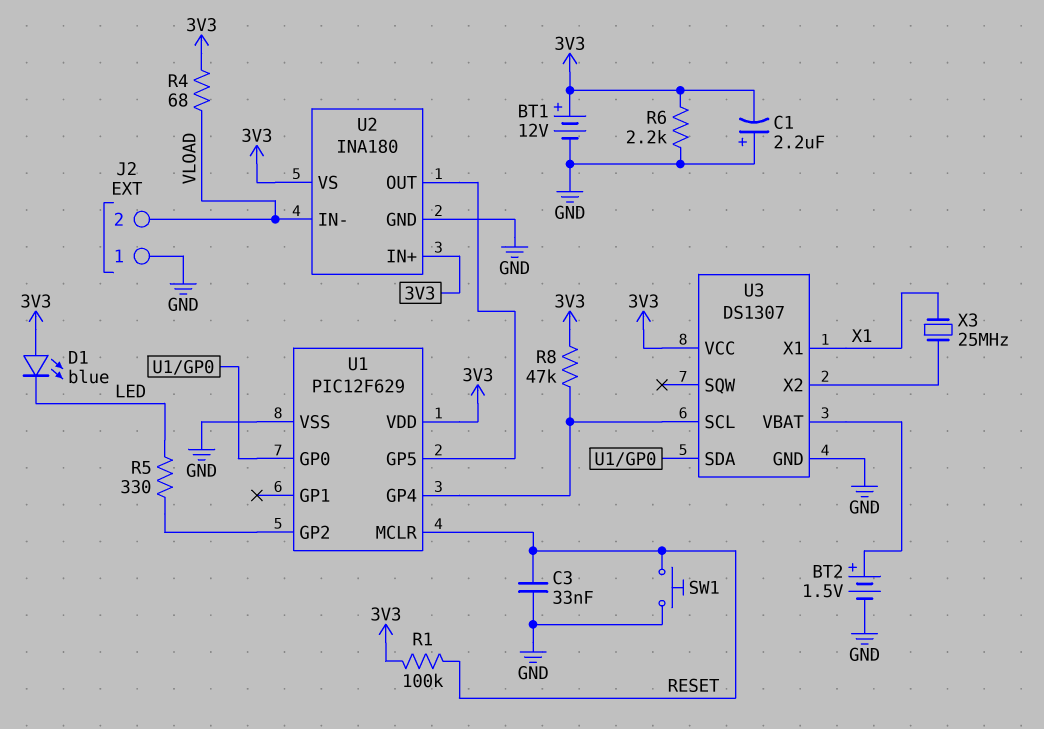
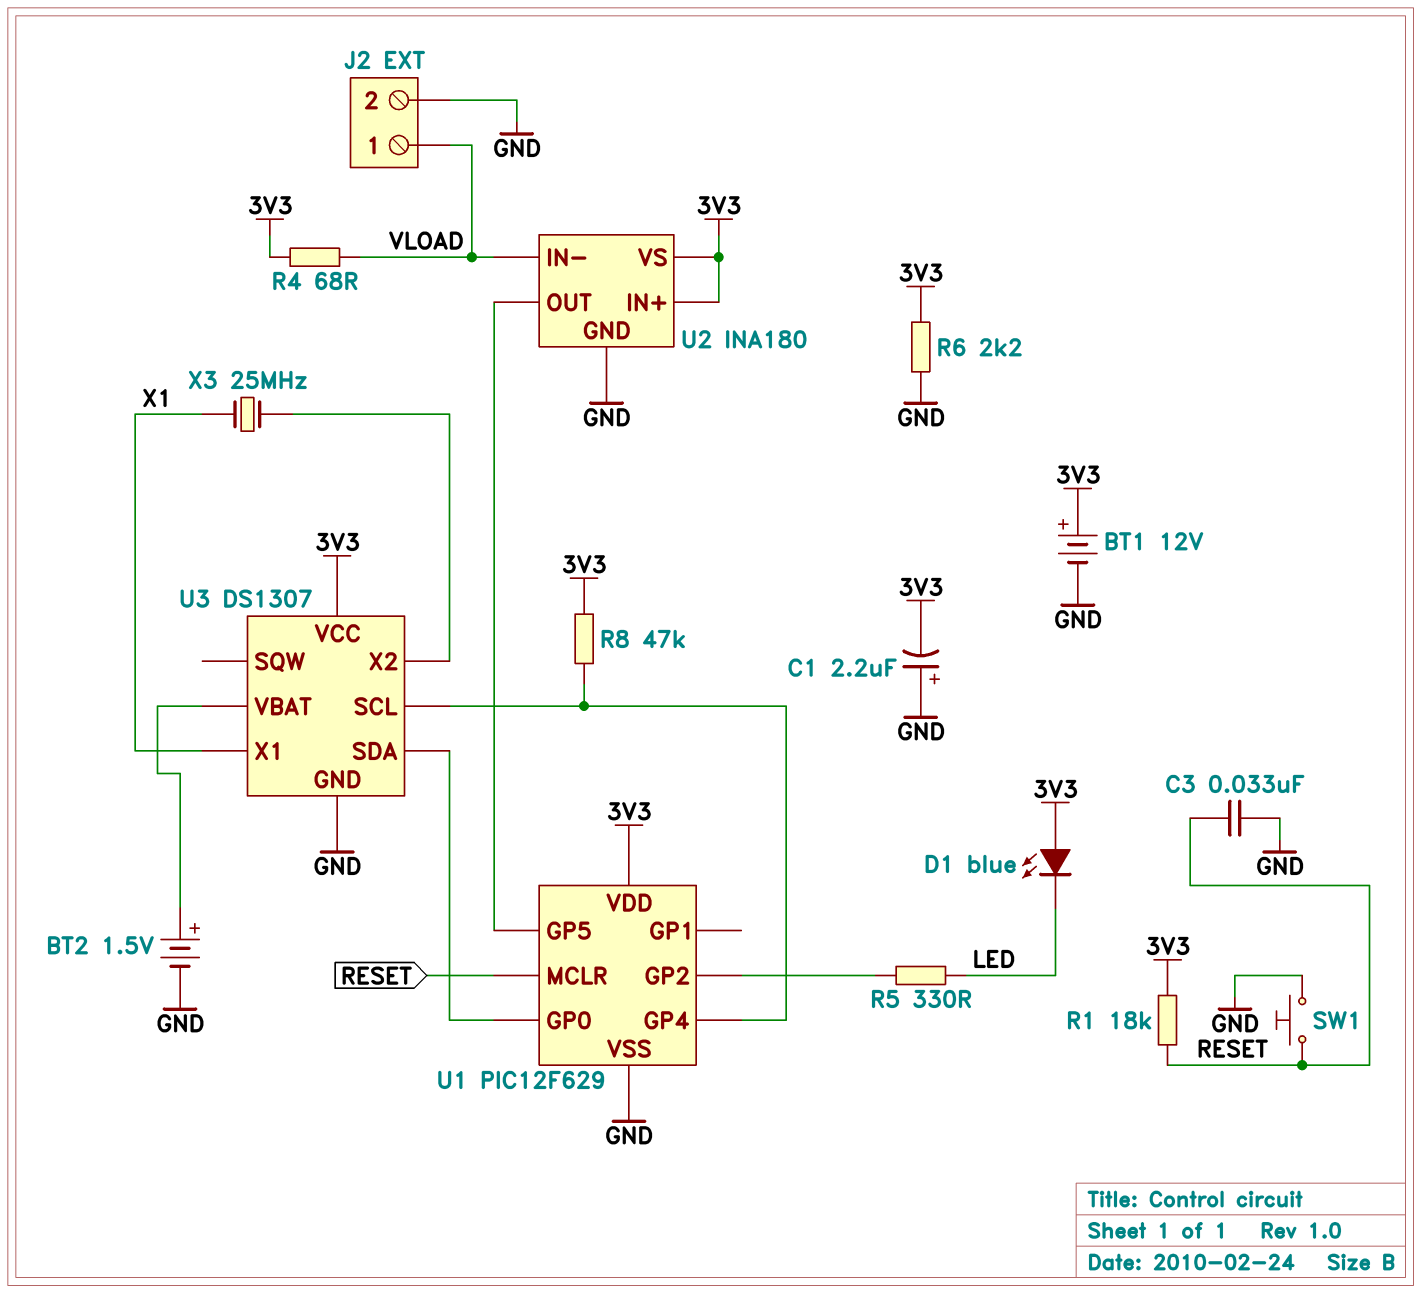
J2 pin 1: GND -> VLOAD
J2 pin 2: VLOAD -> GND
R1: 100k (3V3, RESET) -> 18k (3V3, RESET)

